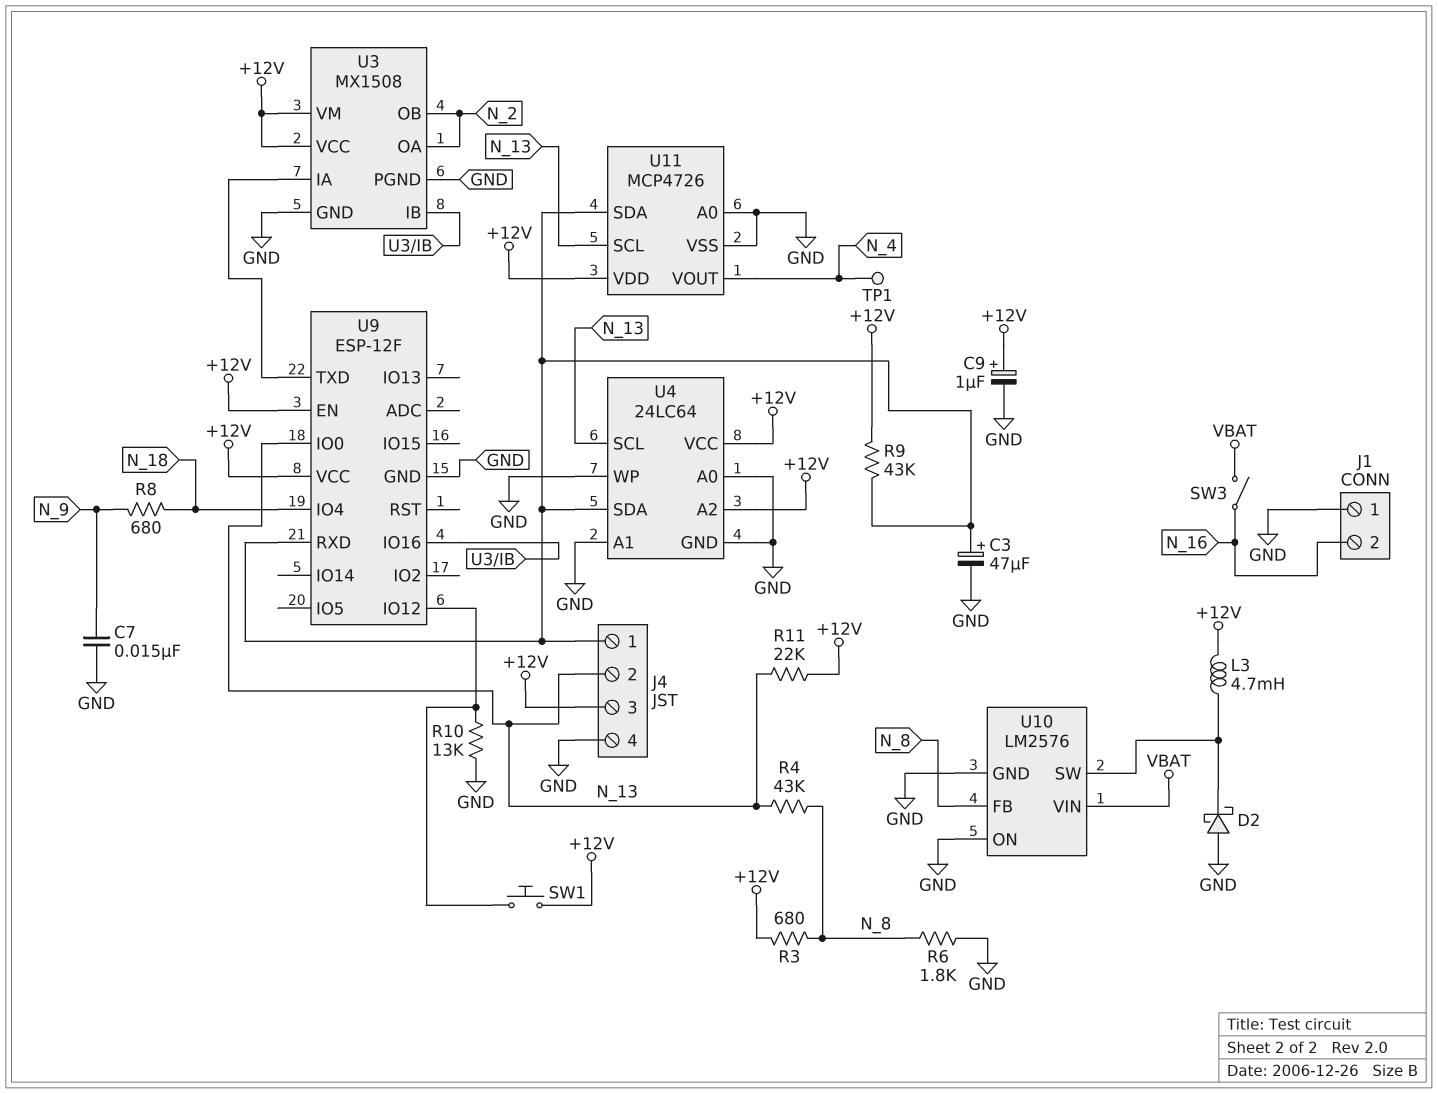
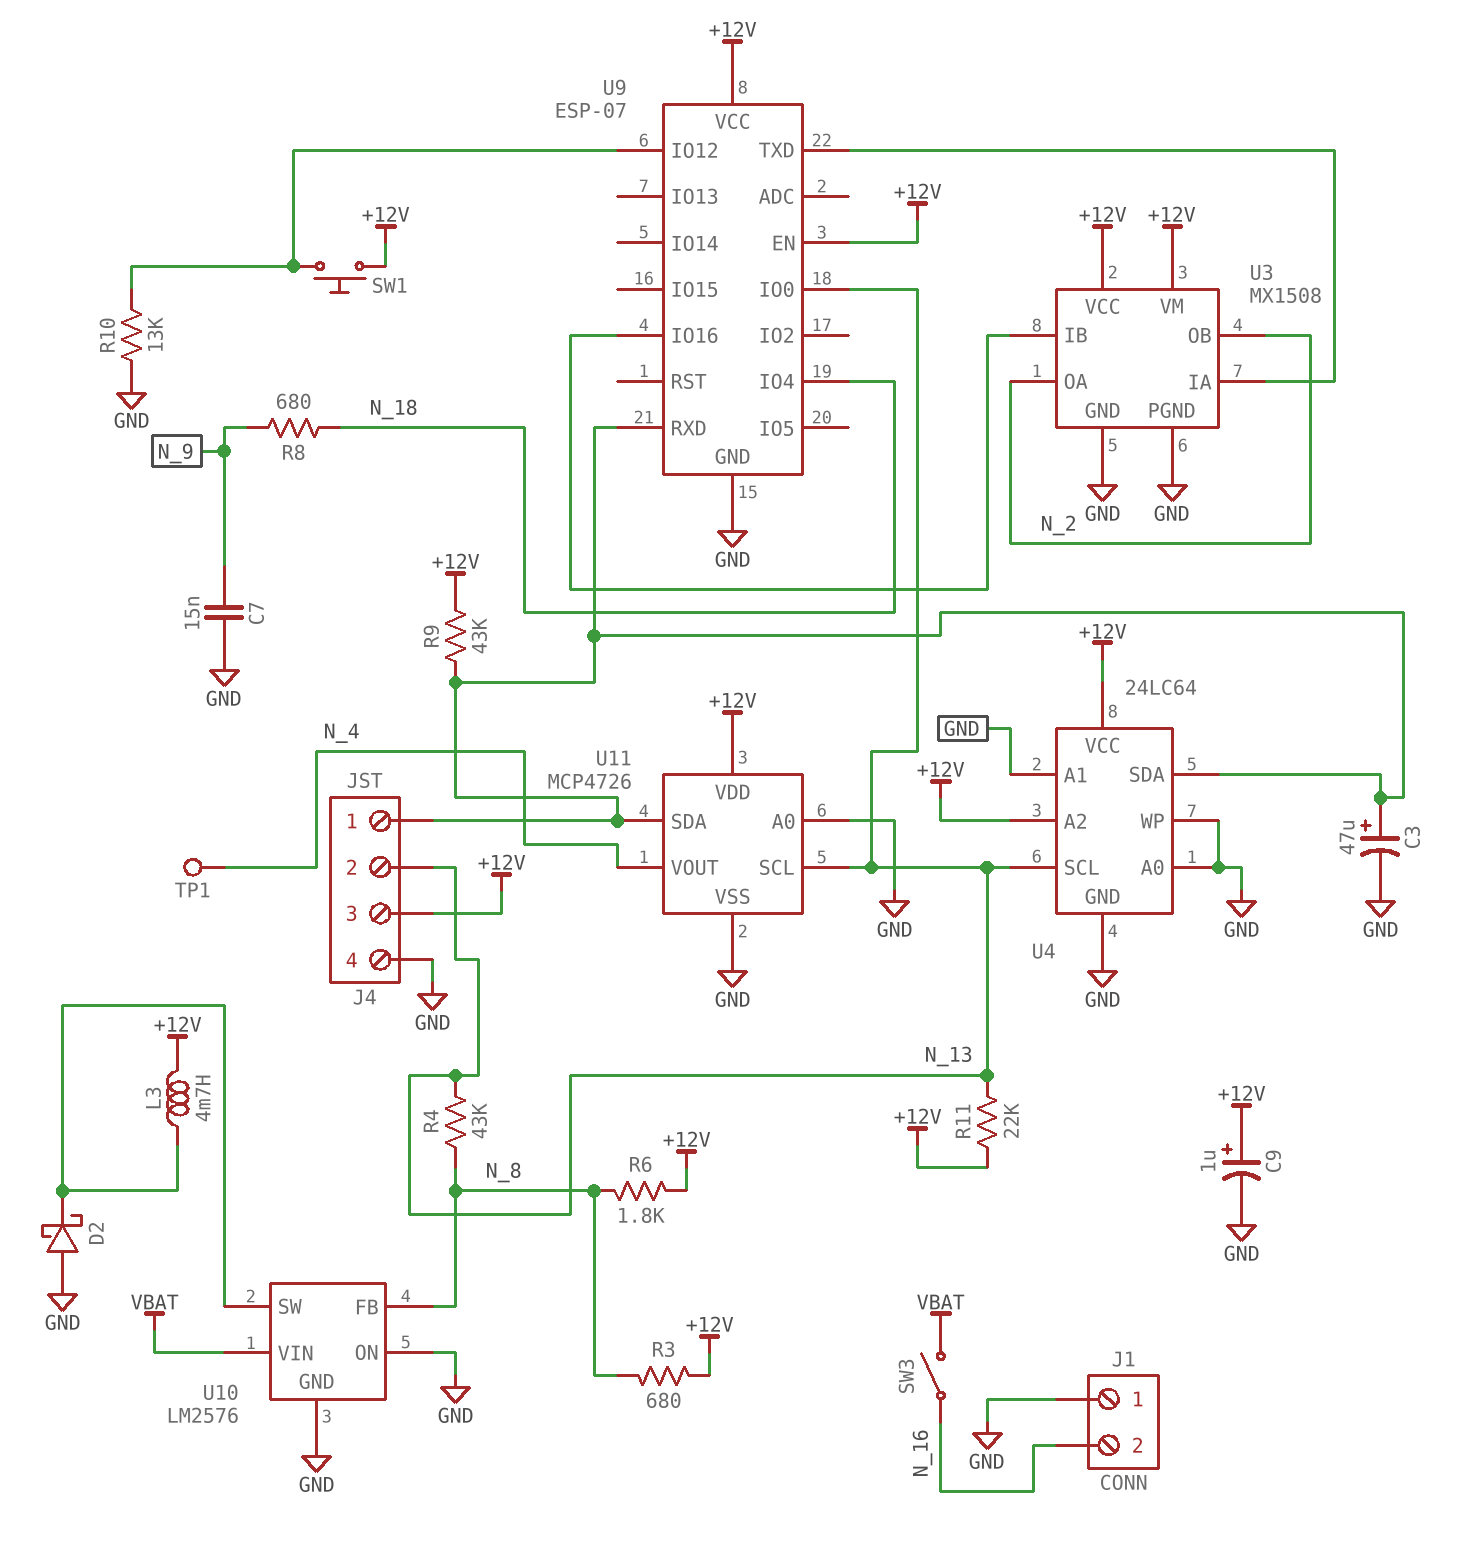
R6: 1.8k (GND, N_8) -> 1.8k (+12V, N_8)
U9: ESP-12F -> ESP-07

